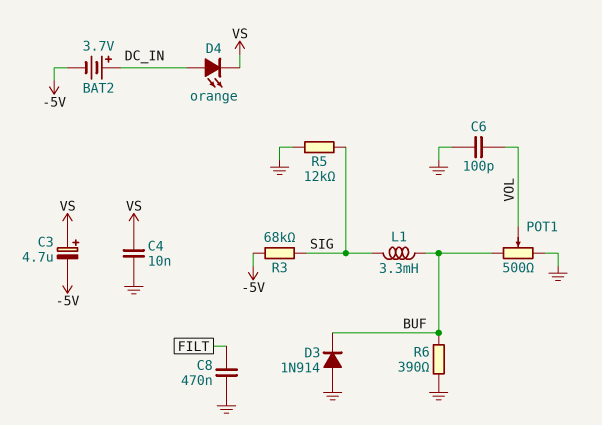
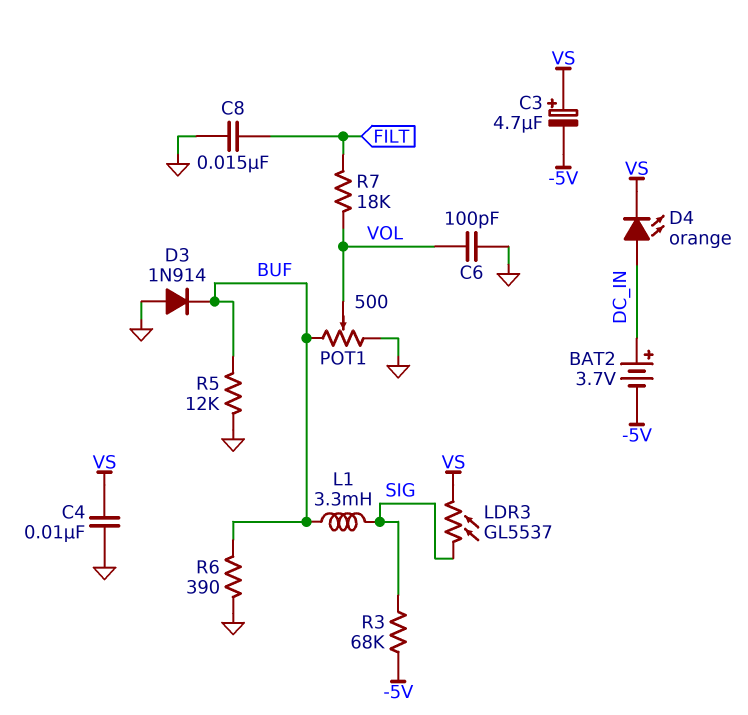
C8: 470nF (FILT, GND) -> 15nF (FILT, GND)
LDR3: none -> GL5537 (SIG, VS)
R5: 12k (GND, SIG) -> 12k (BUF, GND)
R7: none -> 18k (FILT, VOL)

